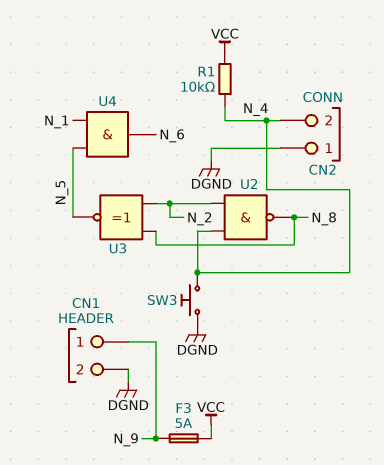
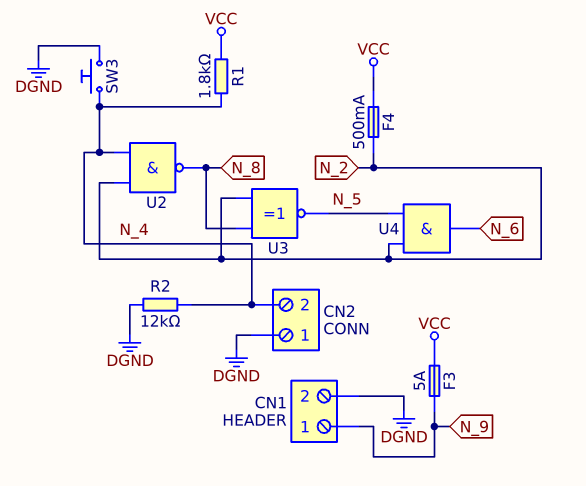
F4: none -> 500mA (N_2, VCC)
R1: 10k (N_4, VCC) -> 1.8k (N_4, VCC)
R2: none -> 12k (DGND, N_4)
U4: AND (in N_1, in N_5, out N_6) -> AND (in N_2, in N_5, out N_6)

